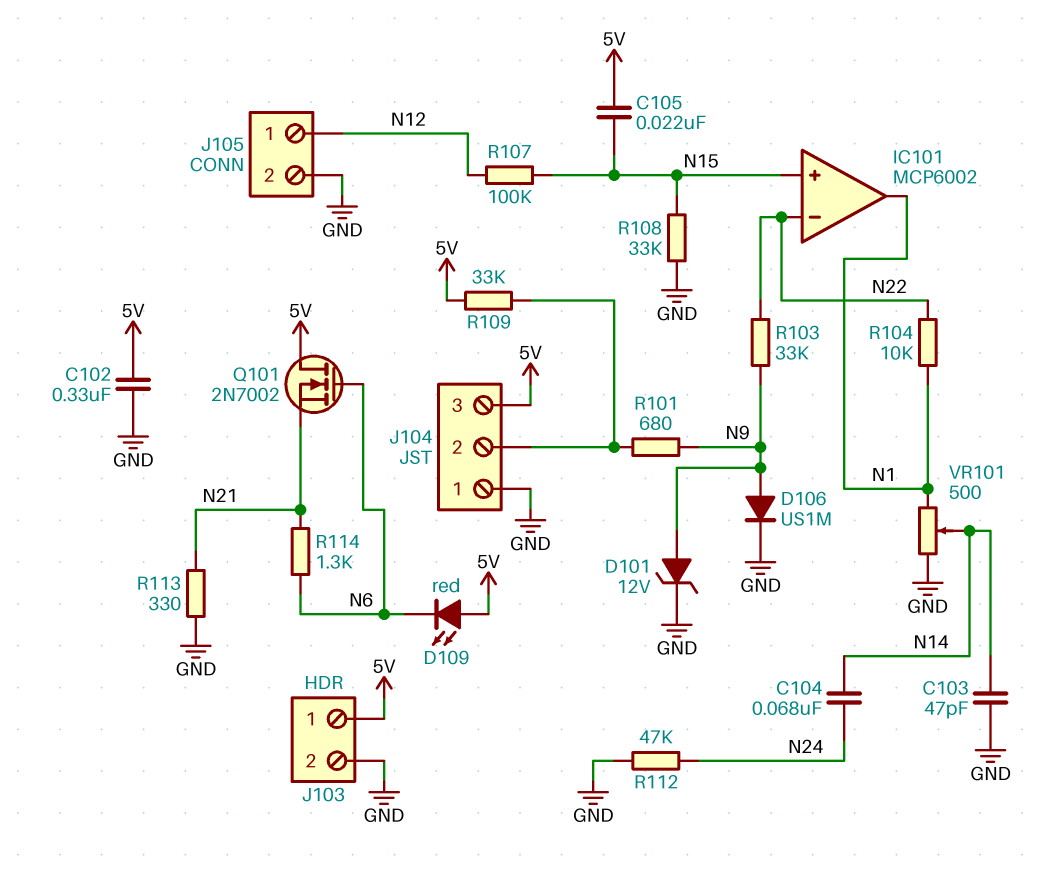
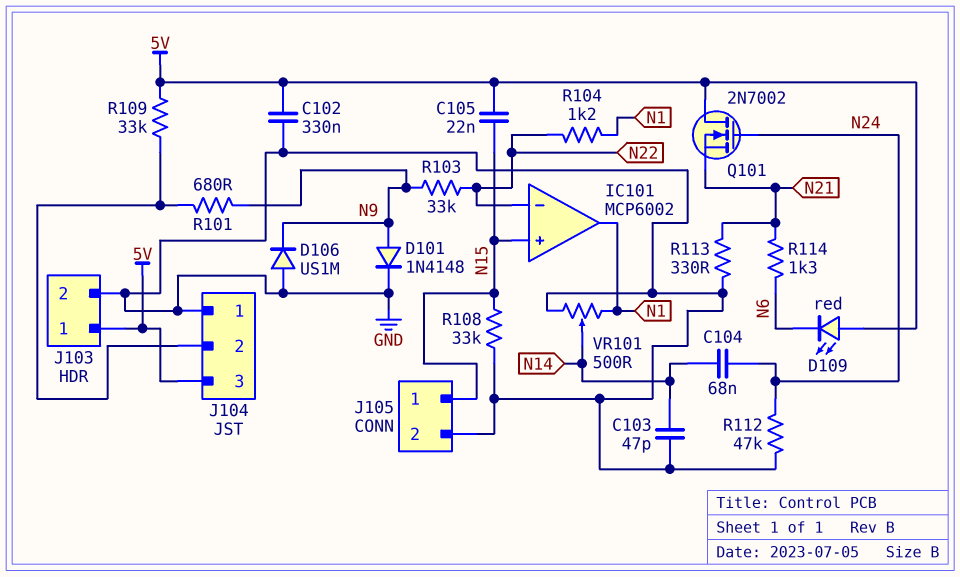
D101: zener 12V (A N9, K GND) -> diode 1N4148 (A N9, K GND)
D106: diode US1M (A N9, K GND) -> diode US1M (A GND, K N9)
J105 pin 1: N12 -> N15
Q101: NMOS 2N7002 (G N6, D 5V, S N21) -> NMOS 2N7002 (G N24, D 5V, S N21)
R104: 10k (N1, N22) -> 1.2k (N1, N22)
R107: 100k (N12, N15) -> none

